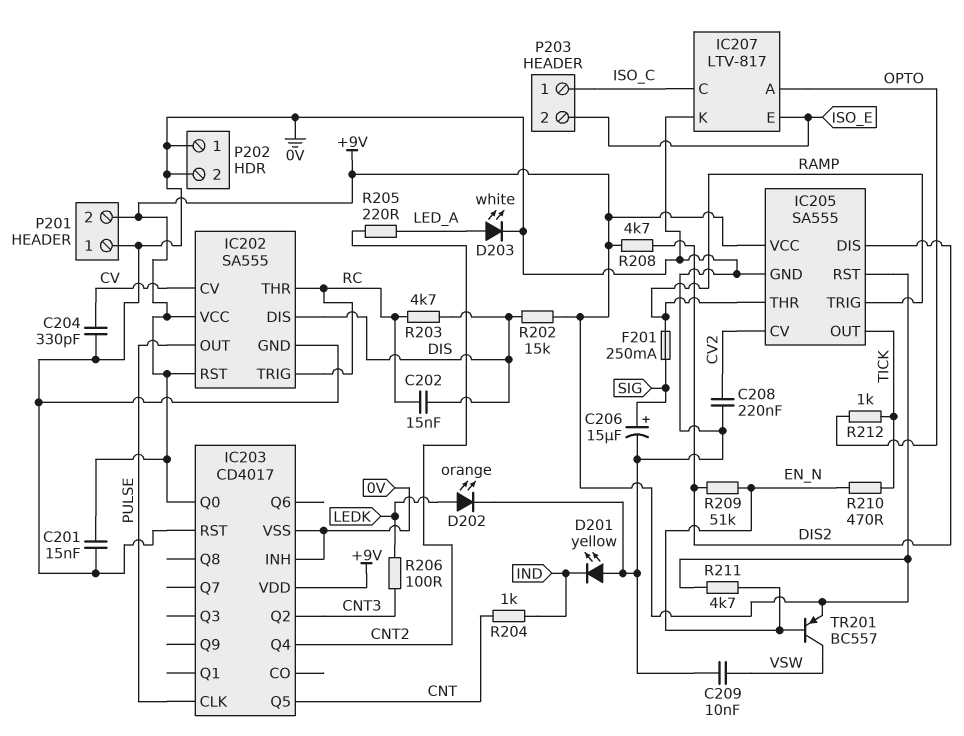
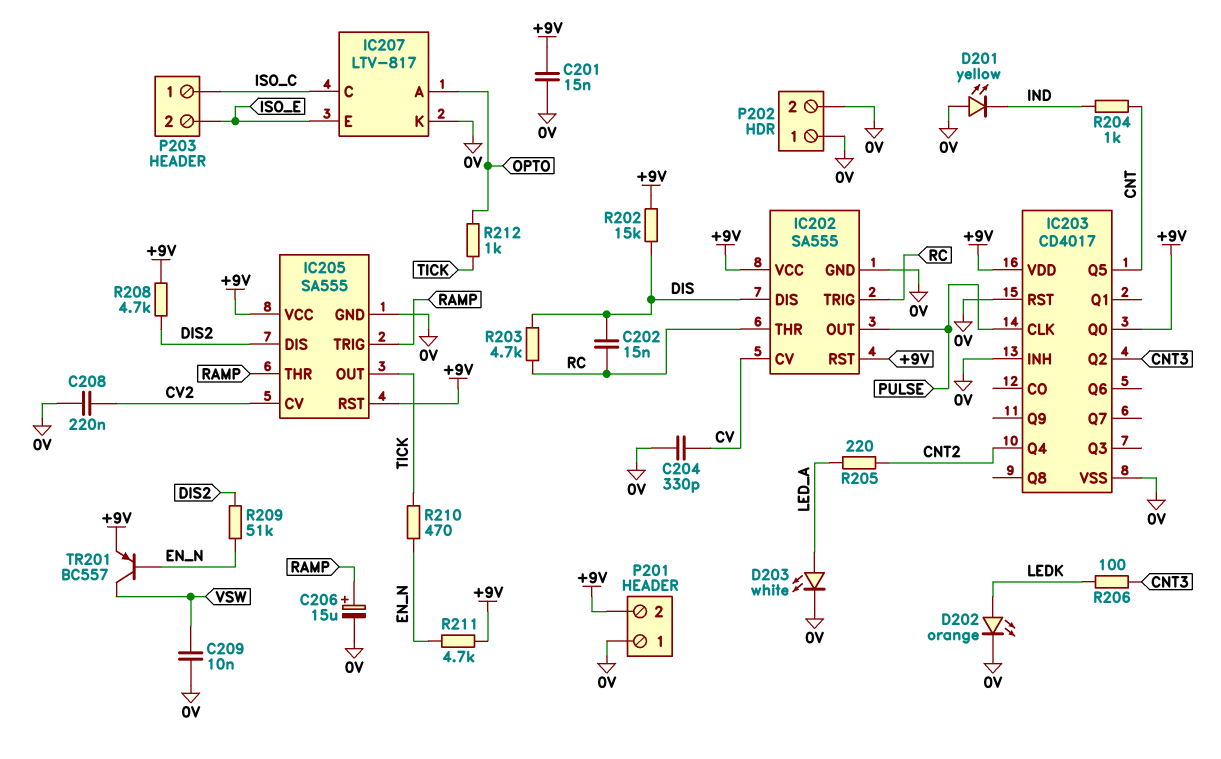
C206: 15uF (plus SIG, minus 0V) -> 15uF (plus RAMP, minus 0V)
F201: 250mA (RAMP, SIG) -> none

